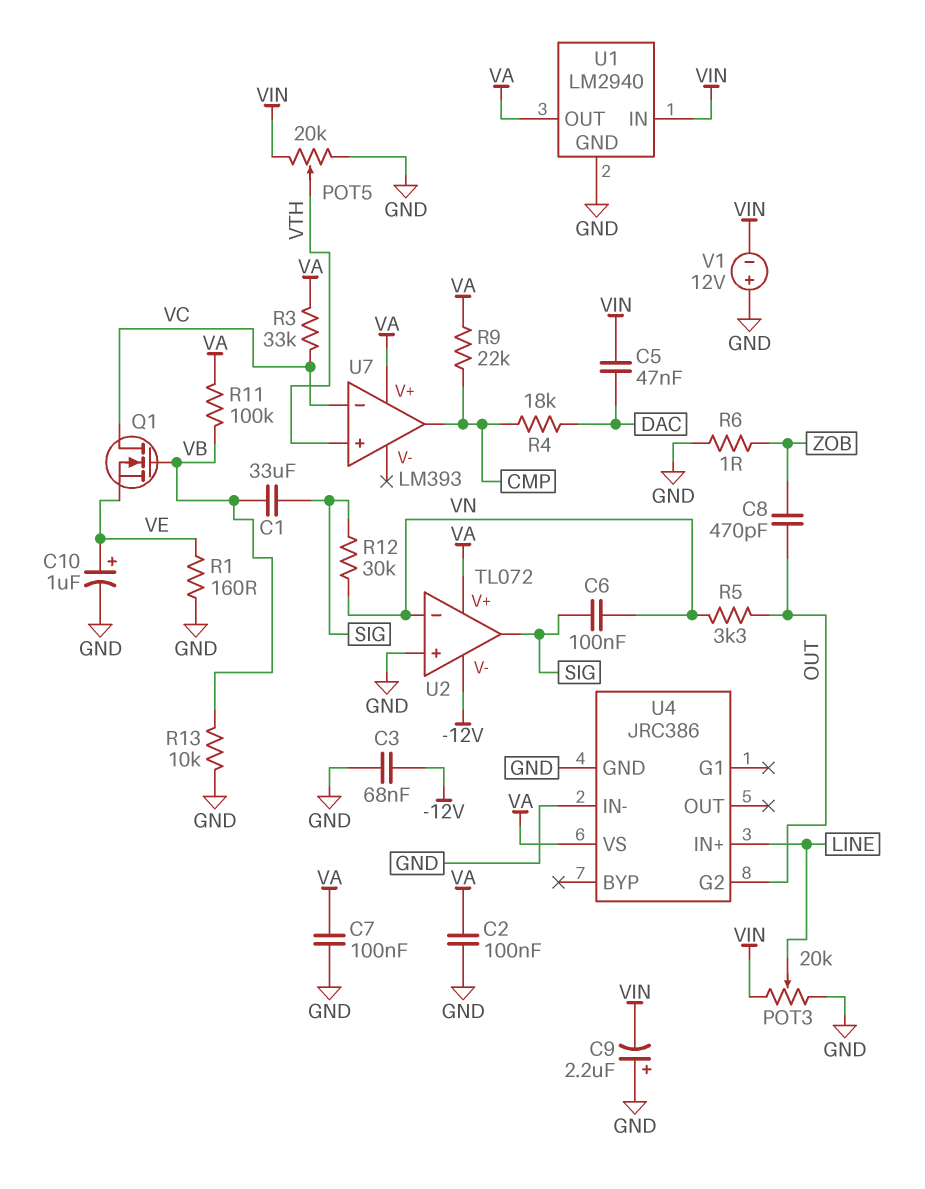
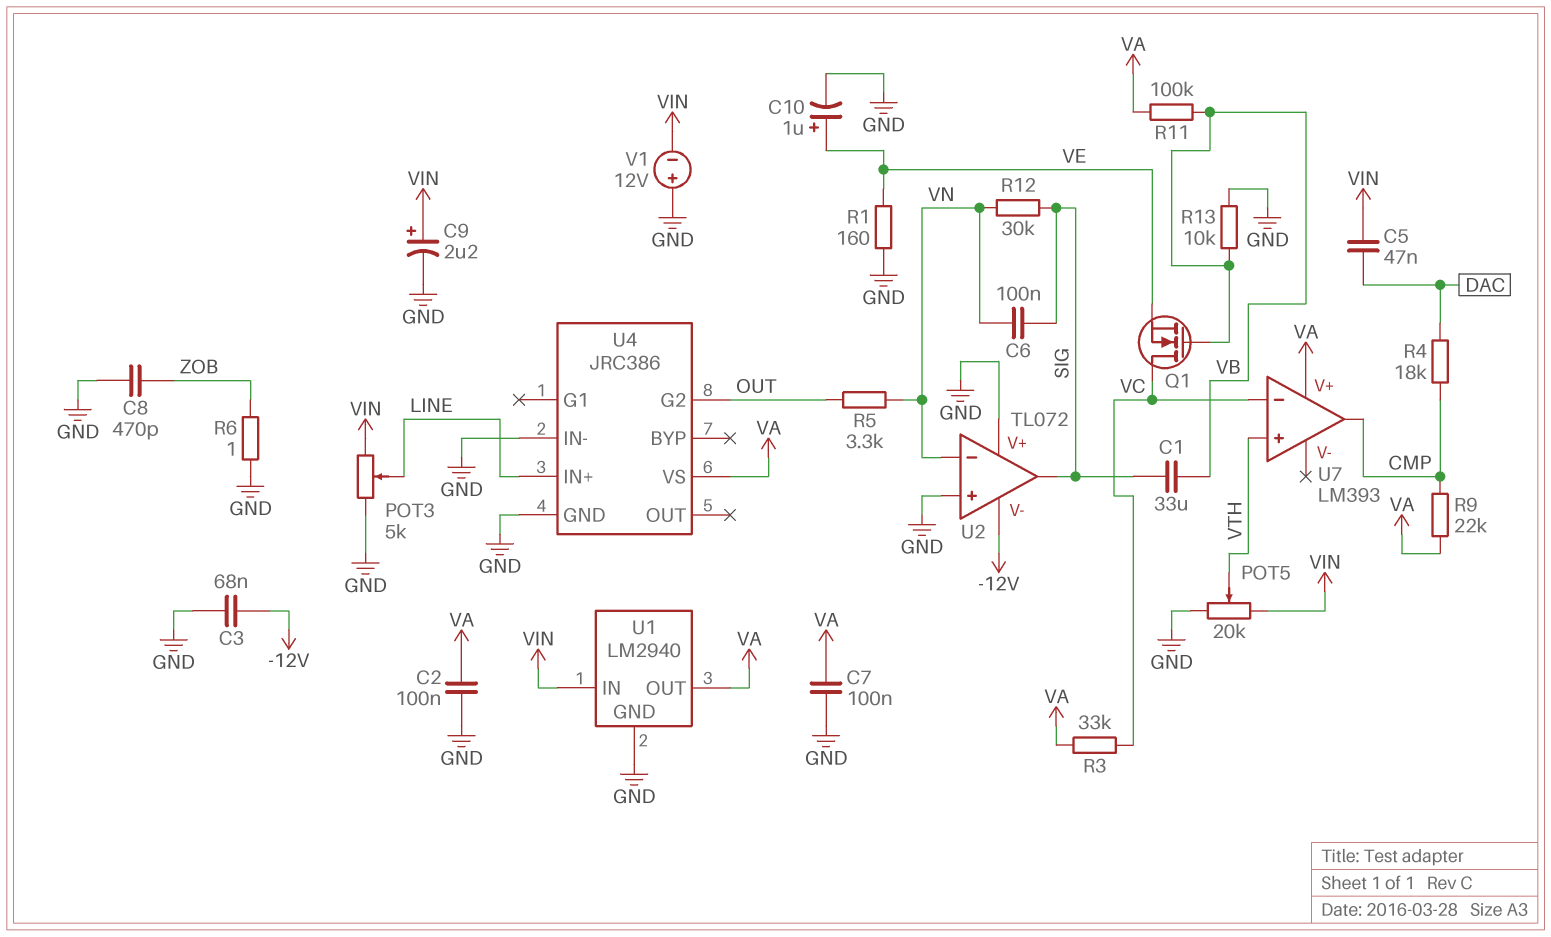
C8: 470pF (OUT, ZOB) -> 470pF (GND, ZOB)
C9: 2.2uF (plus GND, minus VIN) -> 2.2uF (plus VIN, minus GND)
POT3: 20k (GND, VIN, wiper LINE) -> 5k (GND, VIN, wiper LINE)
U2 pin V+: VA -> GND

